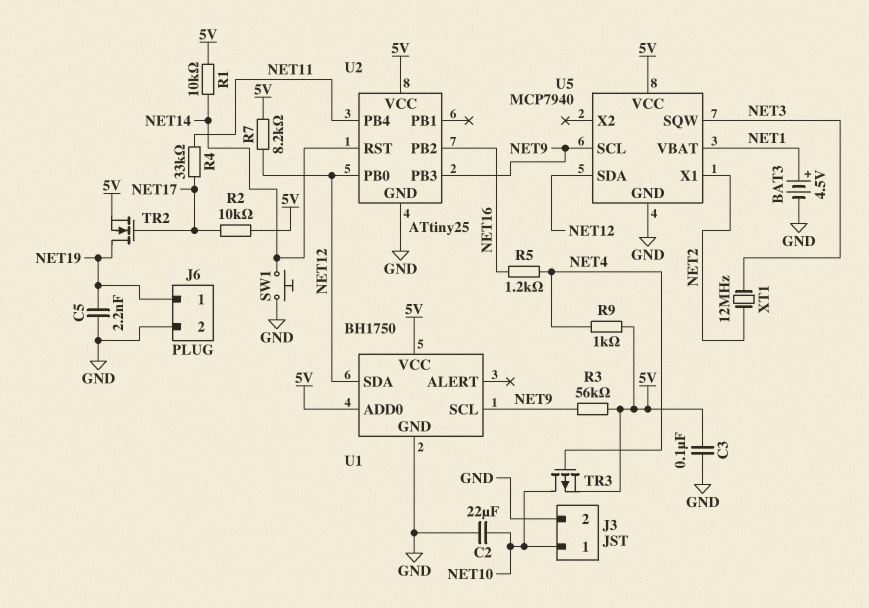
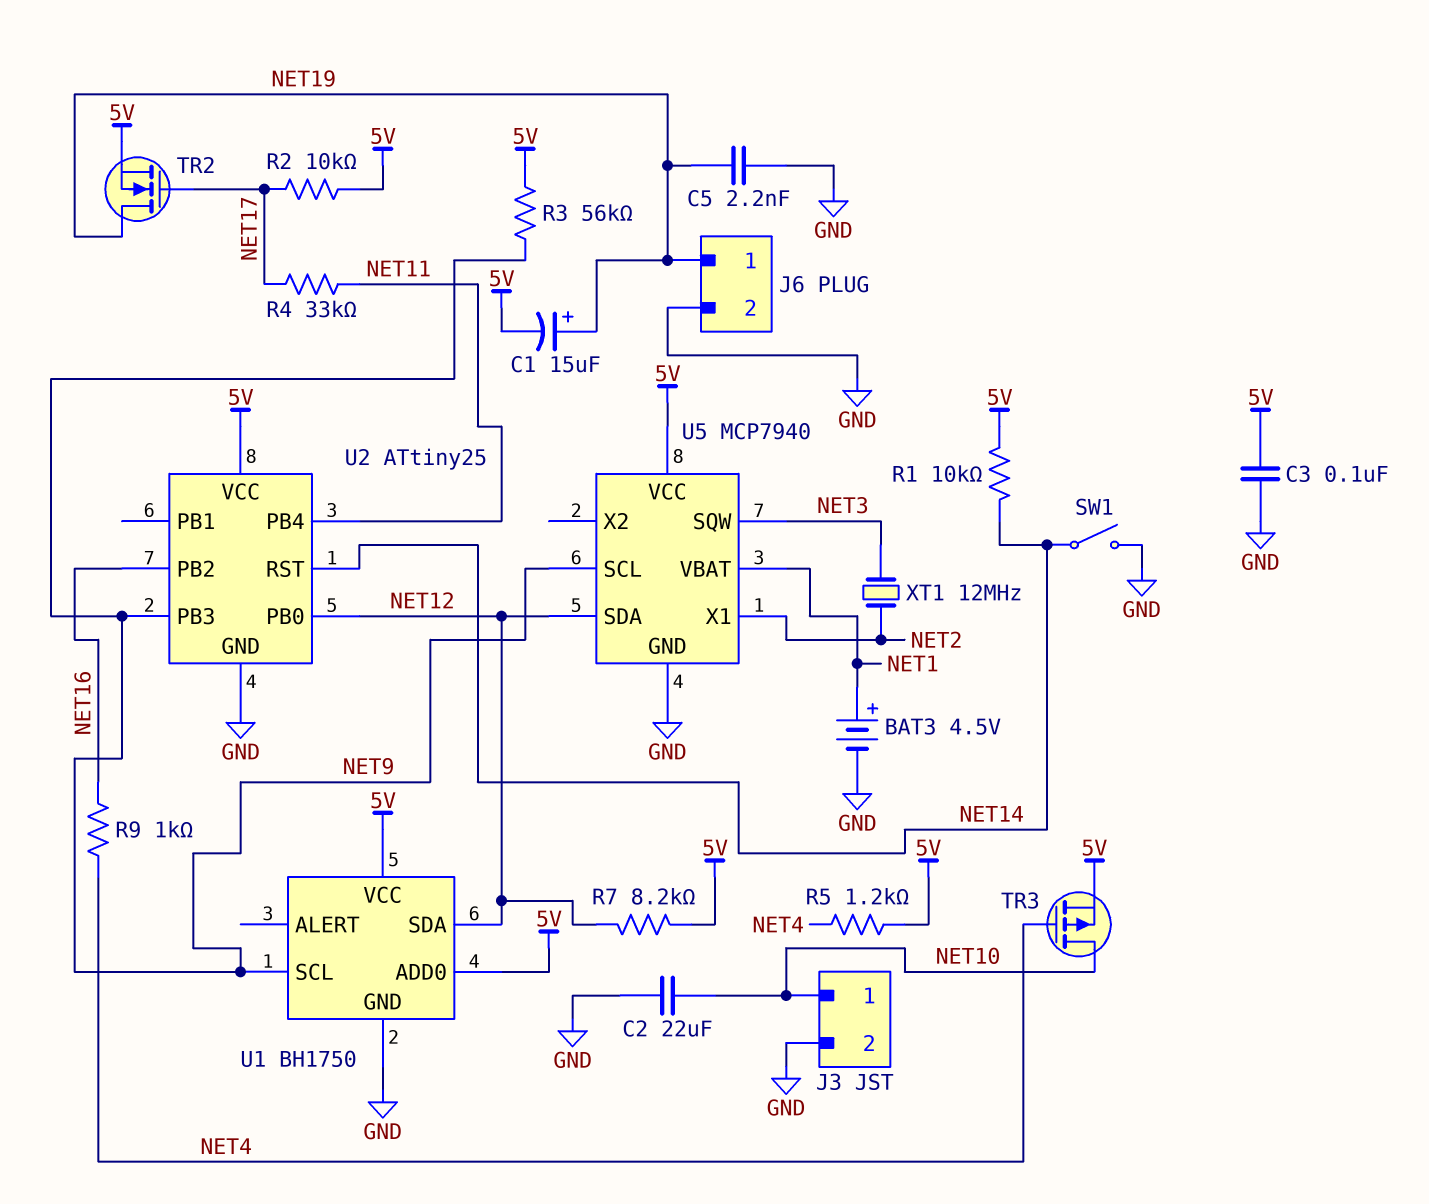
C1: none -> 15uF (plus NET19, minus 5V)
R5: 1.2k (NET4, NET16) -> 1.2k (5V, NET4)
R9: 1k (5V, NET4) -> 1k (NET4, NET16)
SW1: button (GND, NET14) -> switch (GND, NET14)

